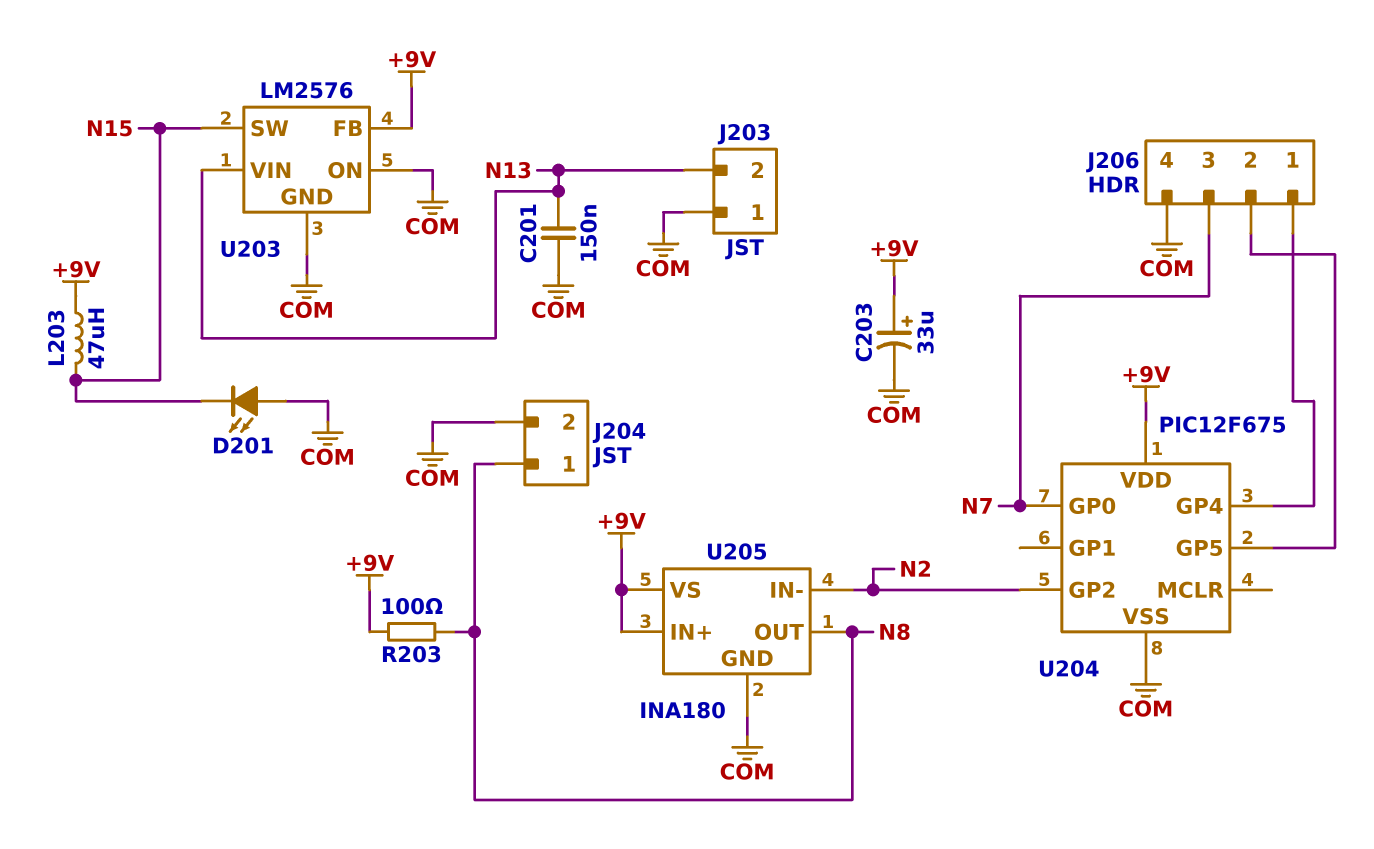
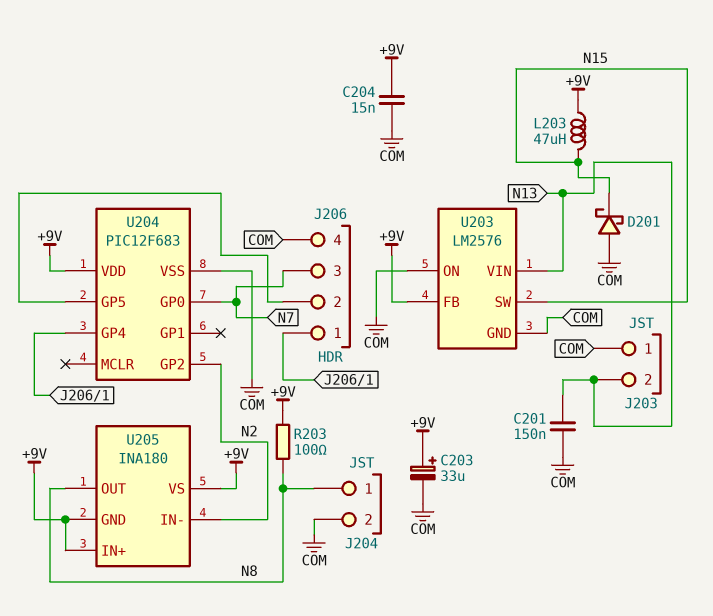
C204: none -> 15nF (+9V, COM)
D201: LED (A COM, K N15) -> schottky (A COM, K N15)
U204: PIC12F675 -> PIC12F683
U205 pin GND: COM -> +9V

